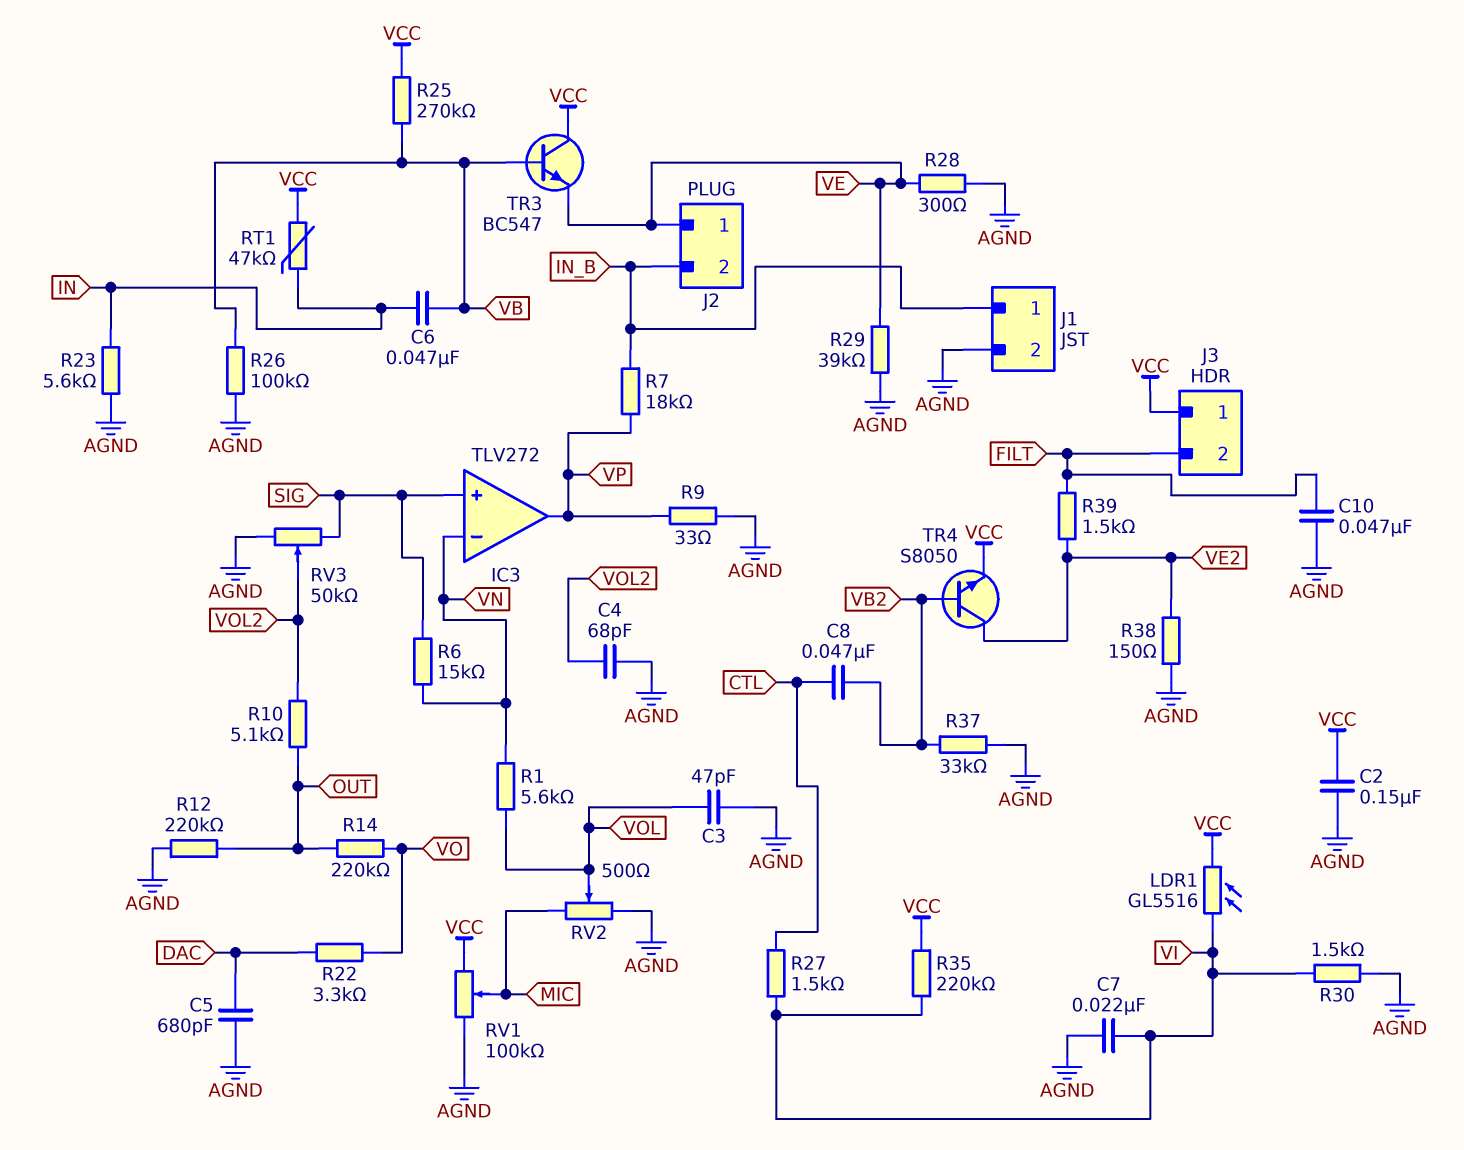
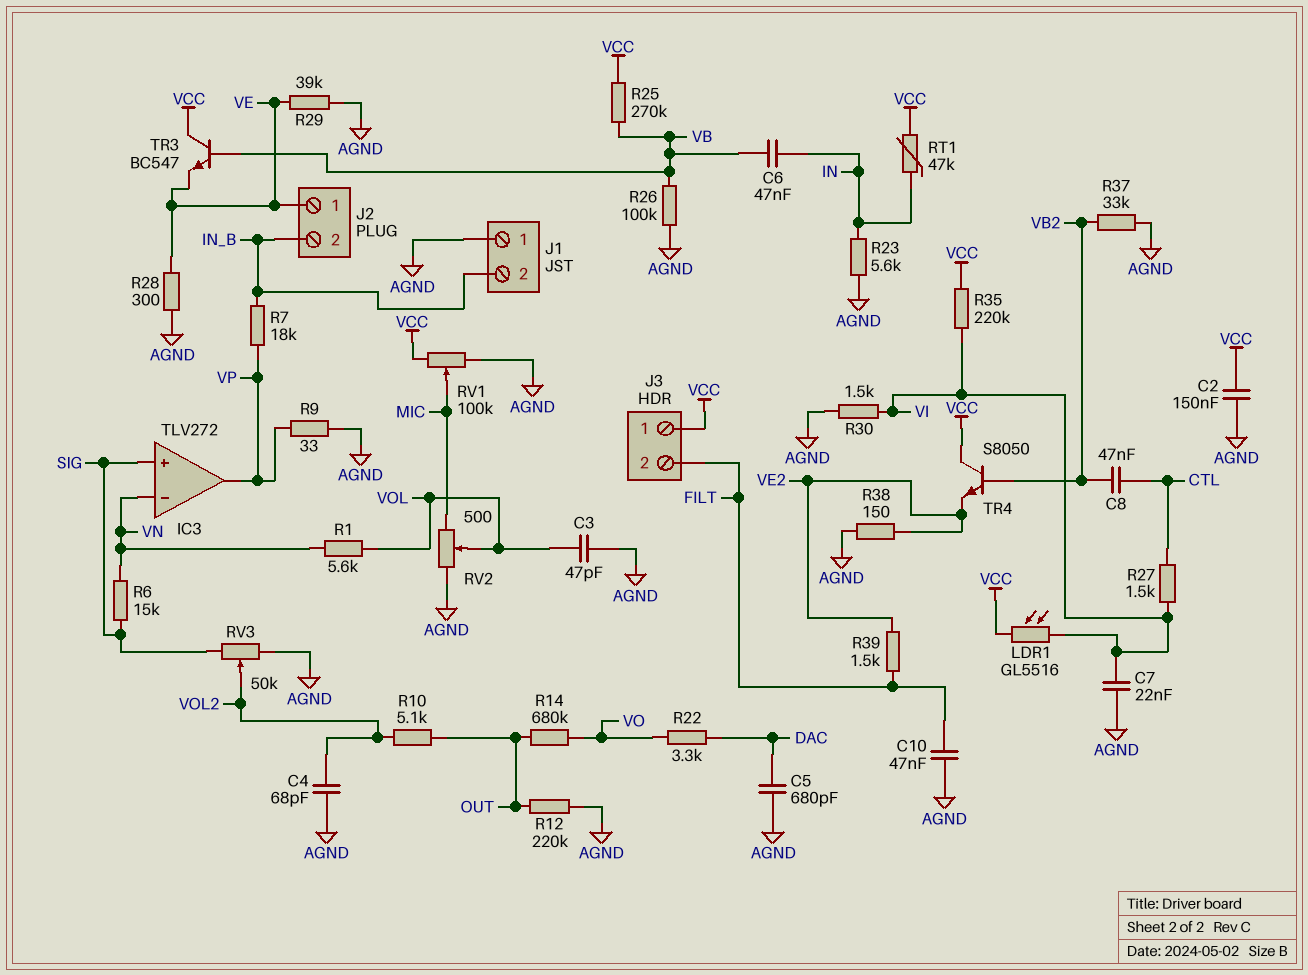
J1 pin 1: IN_B -> AGND
J1 pin 2: AGND -> IN_B
R14: 220k (OUT, VO) -> 680k (OUT, VO)
TR4: NPN S8050 (B VB2, C VE2, E VCC) -> NPN S8050 (B VB2, C VCC, E VE2)

